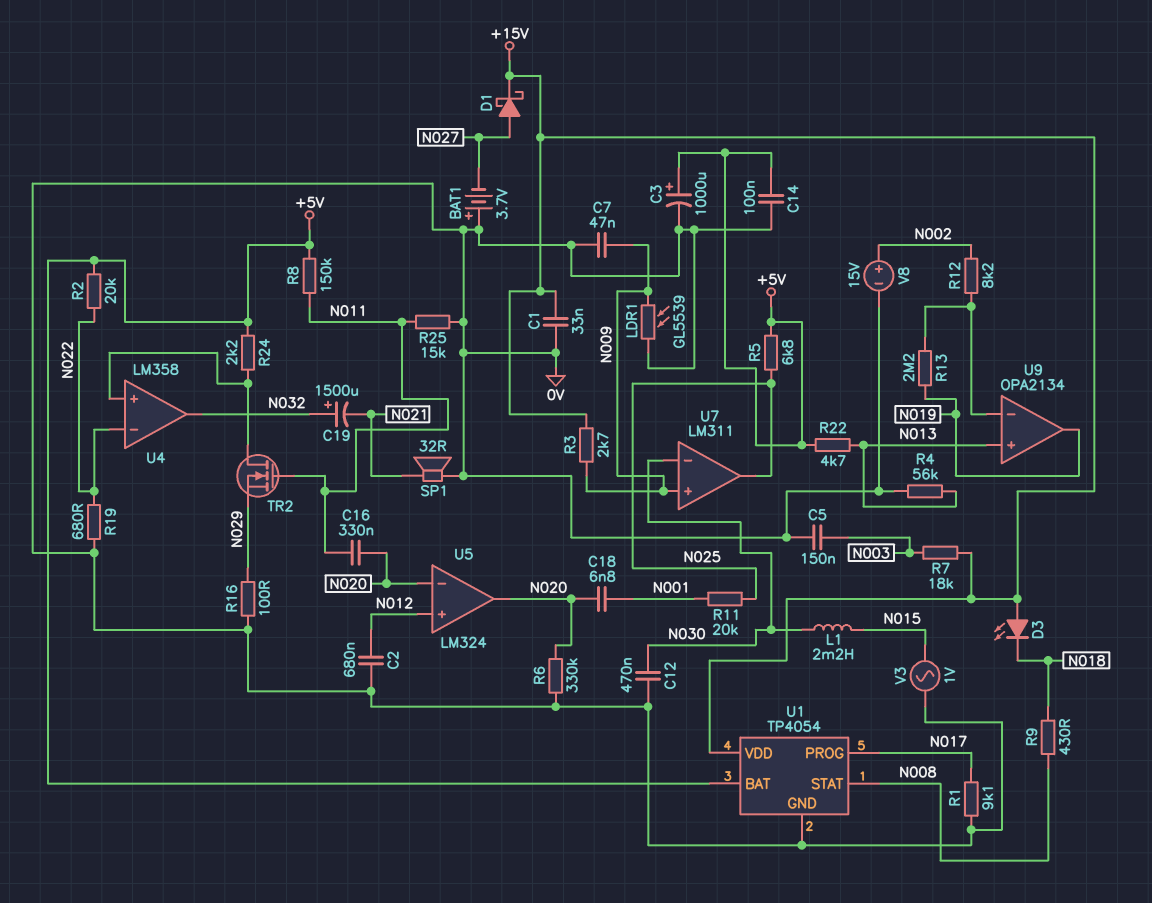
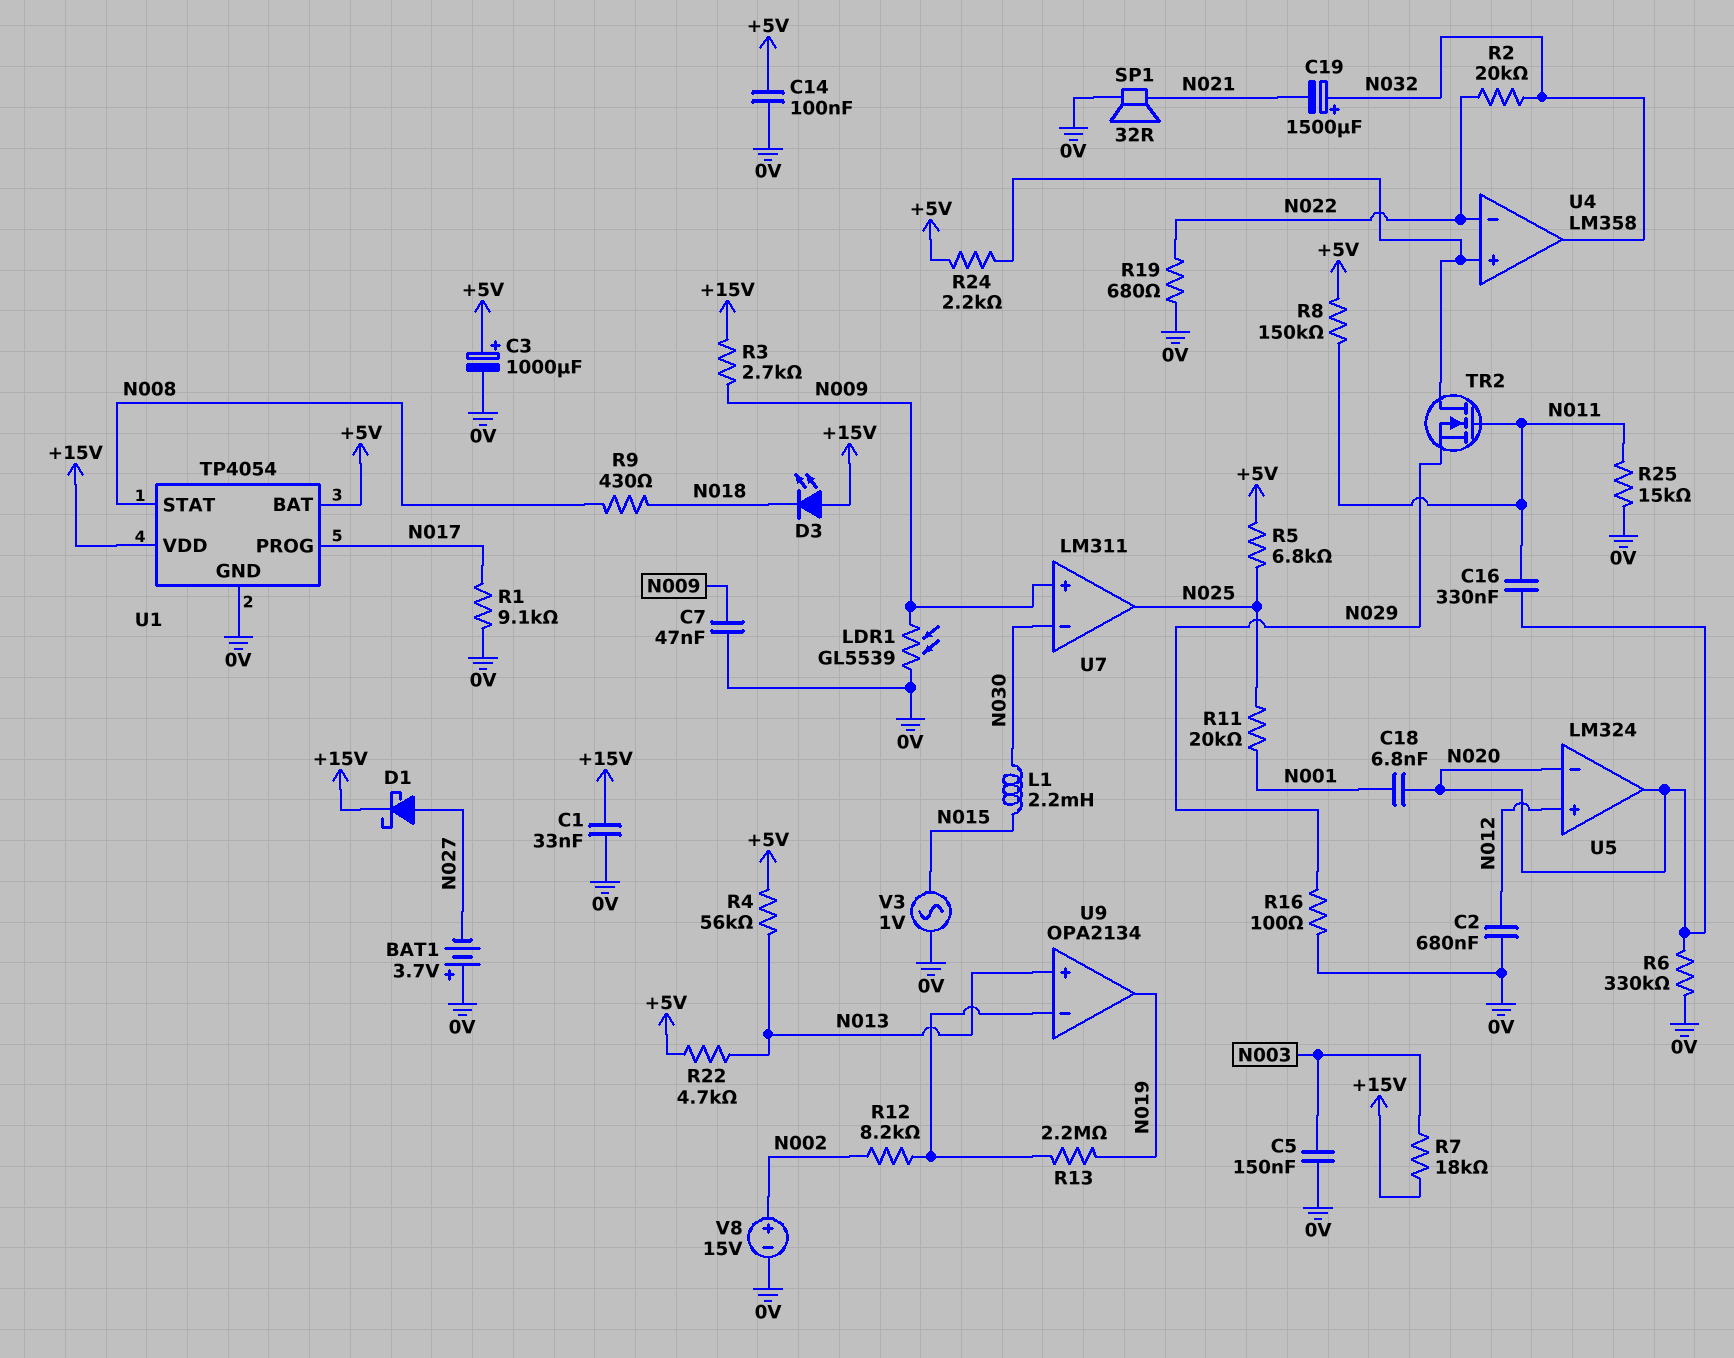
C12: 470nF (0V, N030) -> none
R2: 20k (+5V, N022) -> 20k (N022, N032)
R4: 56k (0V, N013) -> 56k (+5V, N013)

